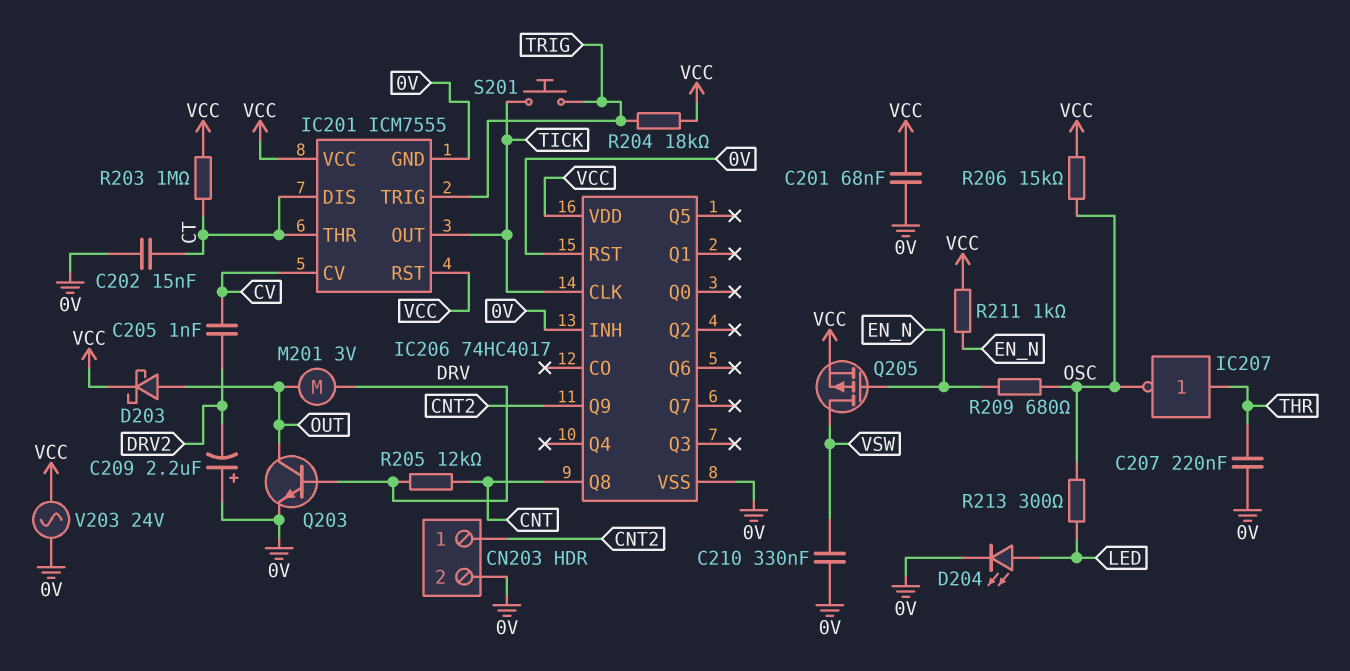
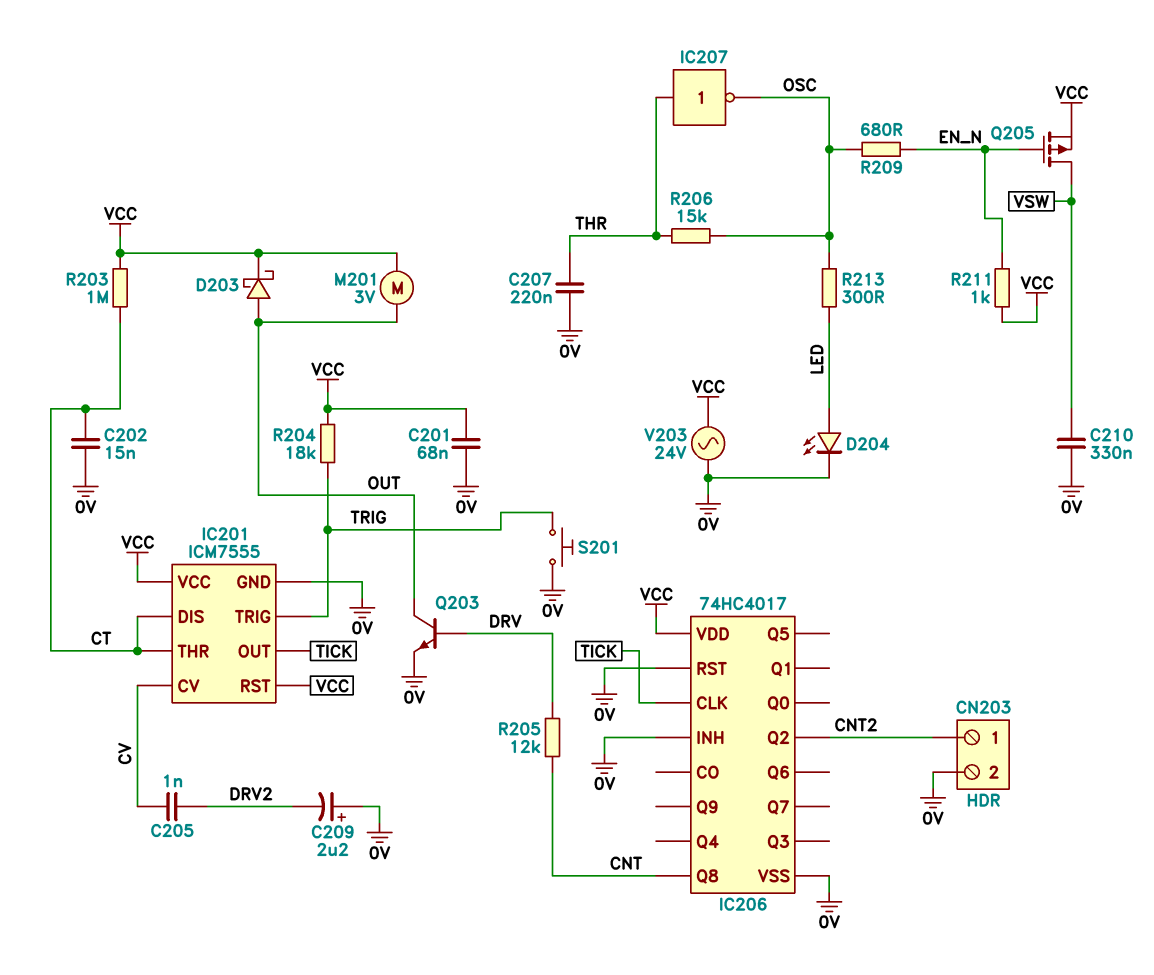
IC206 pin Q2: none -> CNT2
IC206 pin Q9: CNT2 -> none
M201: motor 3V (DRV, OUT) -> motor 3V (OUT, VCC)
R206: 15k (OSC, VCC) -> 15k (OSC, THR)
S201: button (TICK, TRIG) -> button (0V, TRIG)

